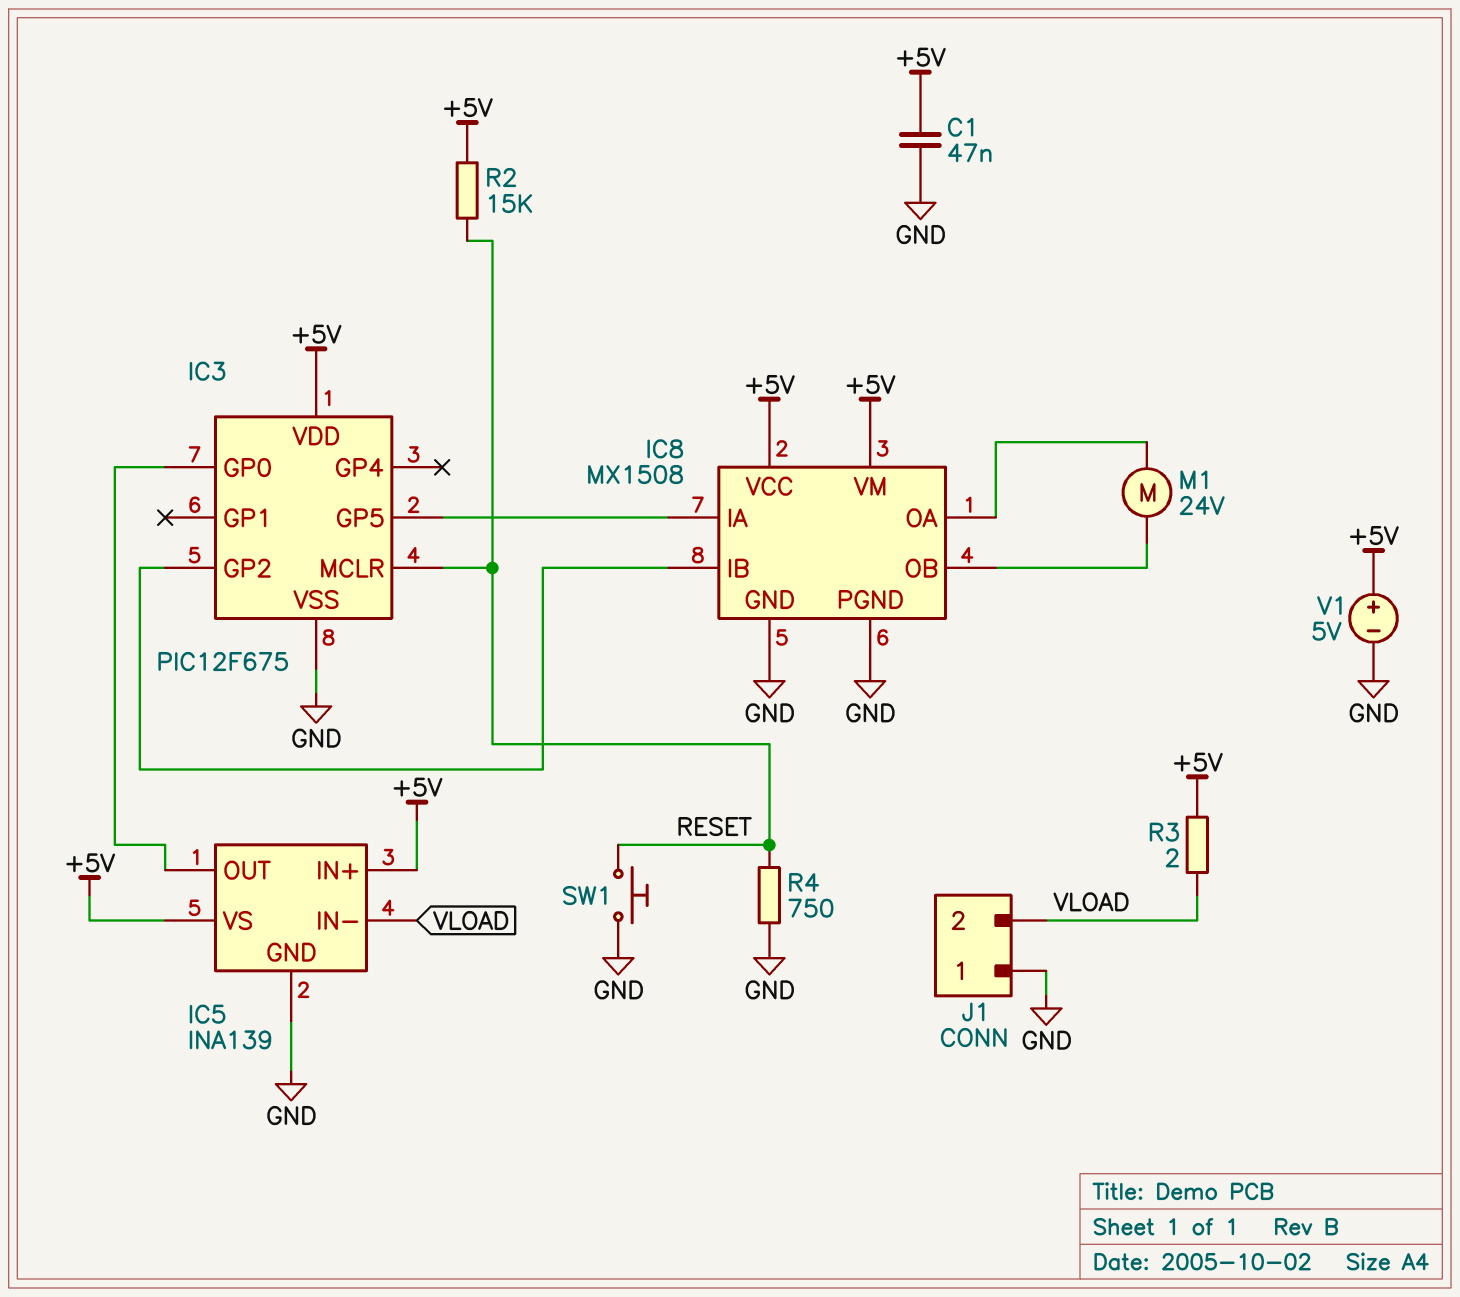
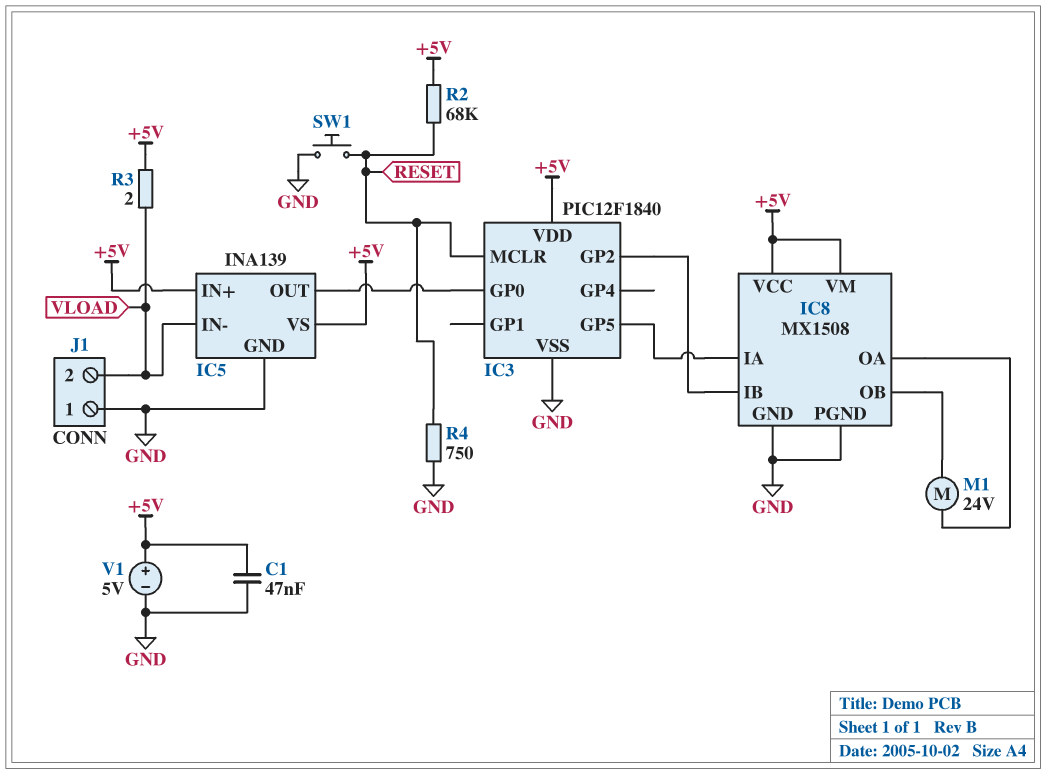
IC3: PIC12F675 -> PIC12F1840
R2: 15k (+5V, RESET) -> 68k (+5V, RESET)

